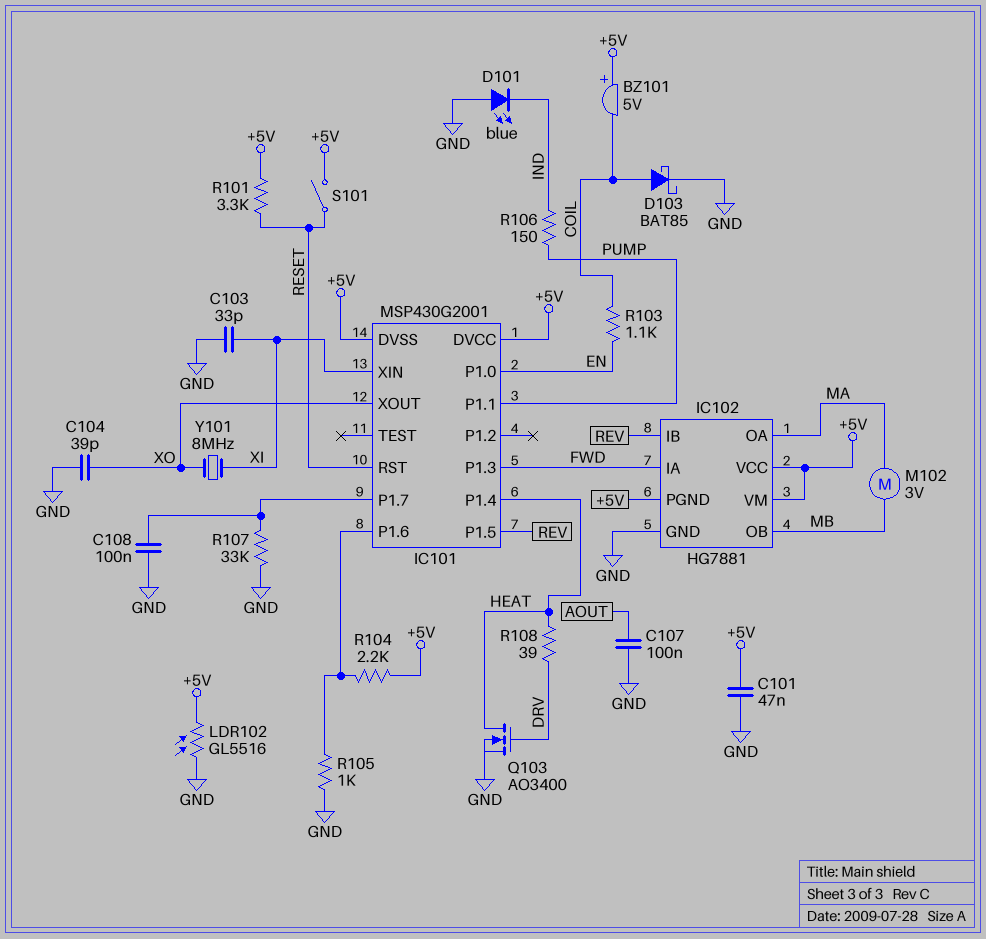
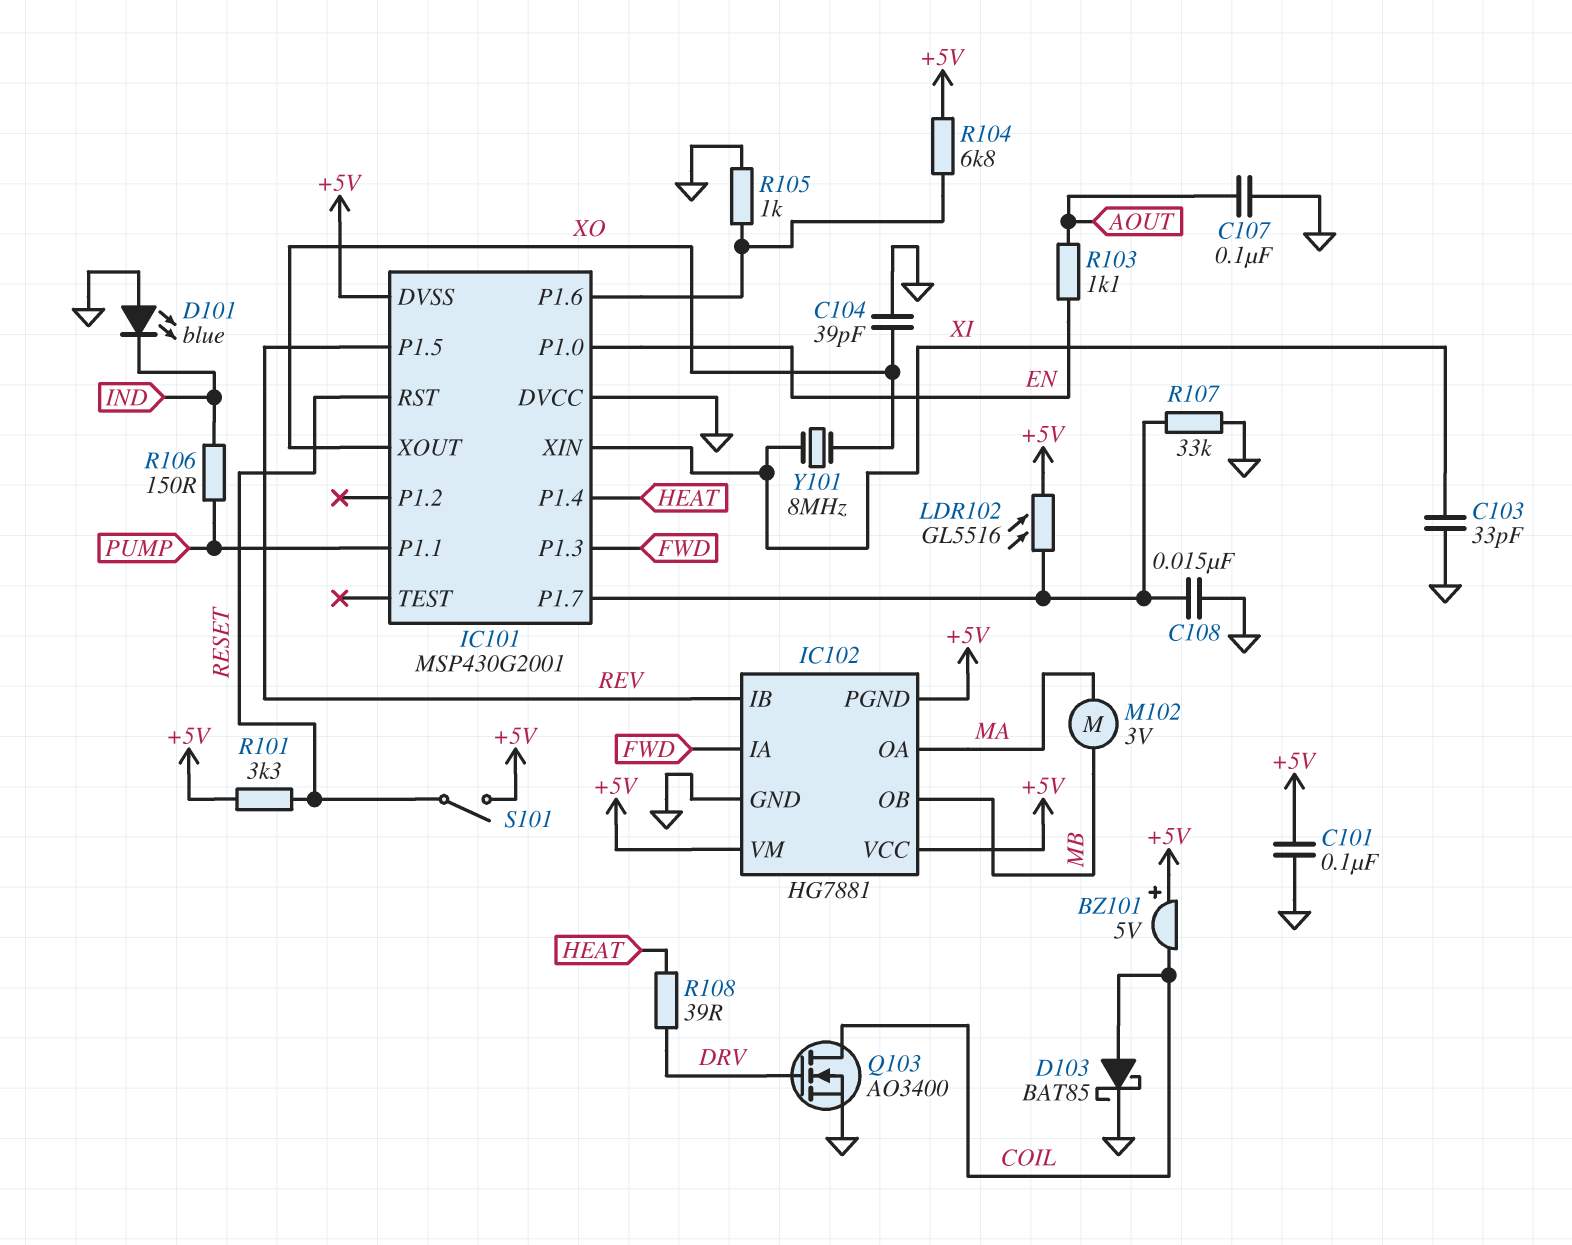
C101: 47nF (+5V, GND) -> 100nF (+5V, GND)
C108: 100nF (GND, IC101/P1.7) -> 15nF (GND, IC101/P1.7)
IC101 pin DVCC: +5V -> GND
LDR102: GL5516 (+5V, GND) -> GL5516 (+5V, IC101/P1.7)
Q103: NMOS AO3400 (G DRV, D HEAT, S GND) -> NMOS AO3400 (G DRV, D COIL, S GND)
R103: 1.1k (COIL, EN) -> 1.1k (AOUT, EN)
R104: 2.2k (+5V, IC101/P1.6) -> 6.8k (+5V, IC101/P1.6)

